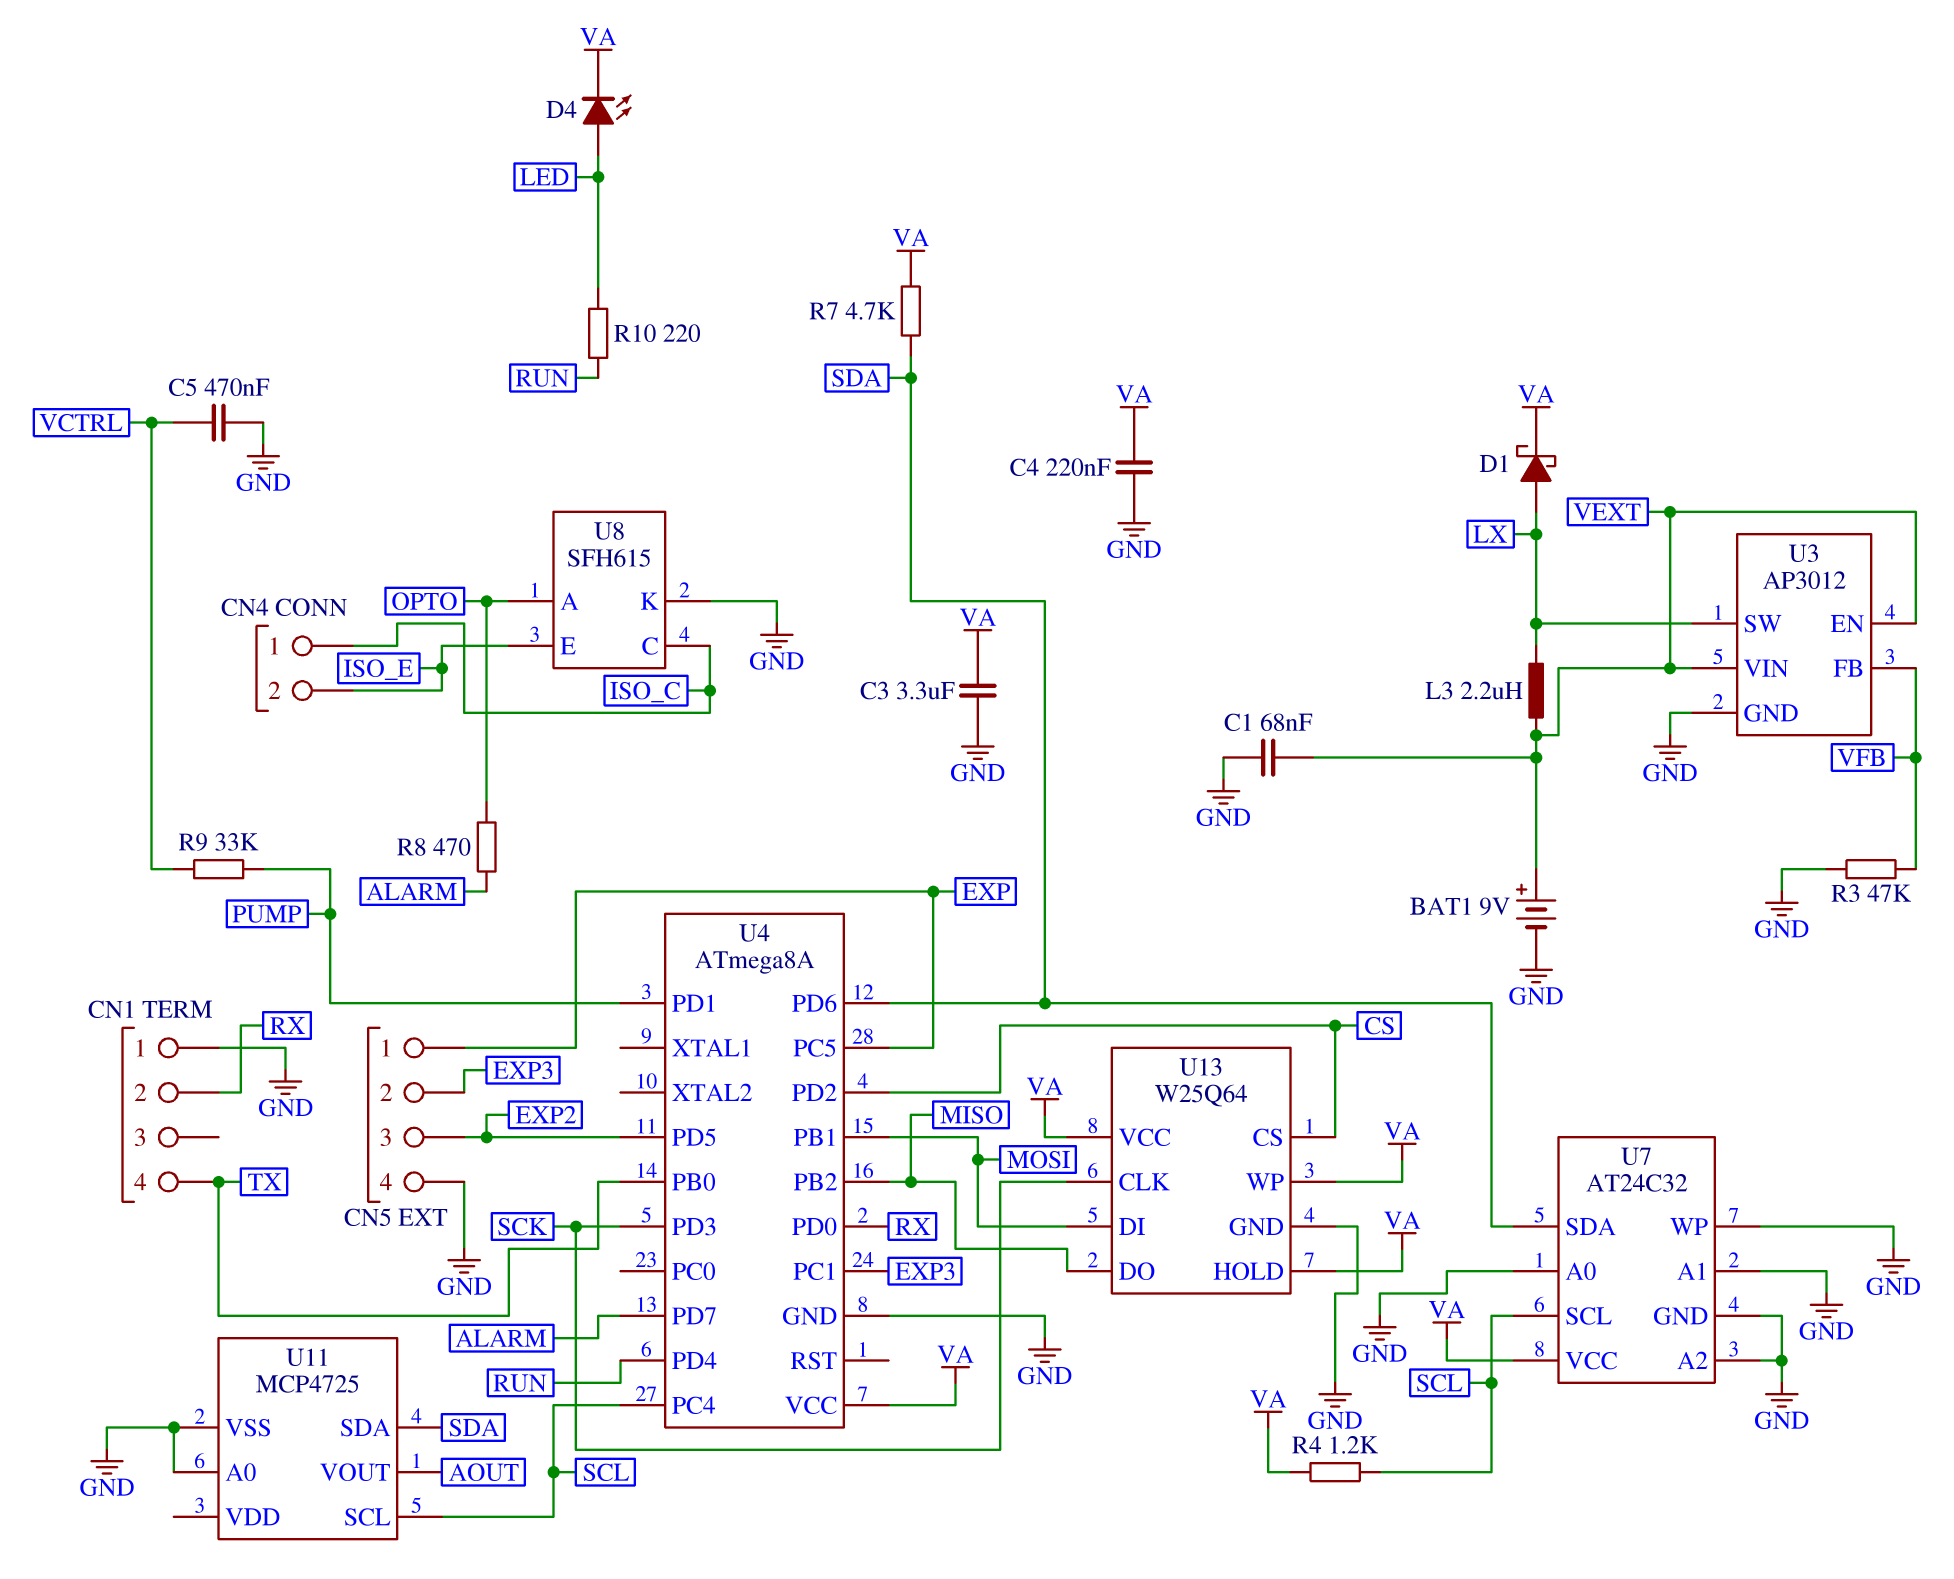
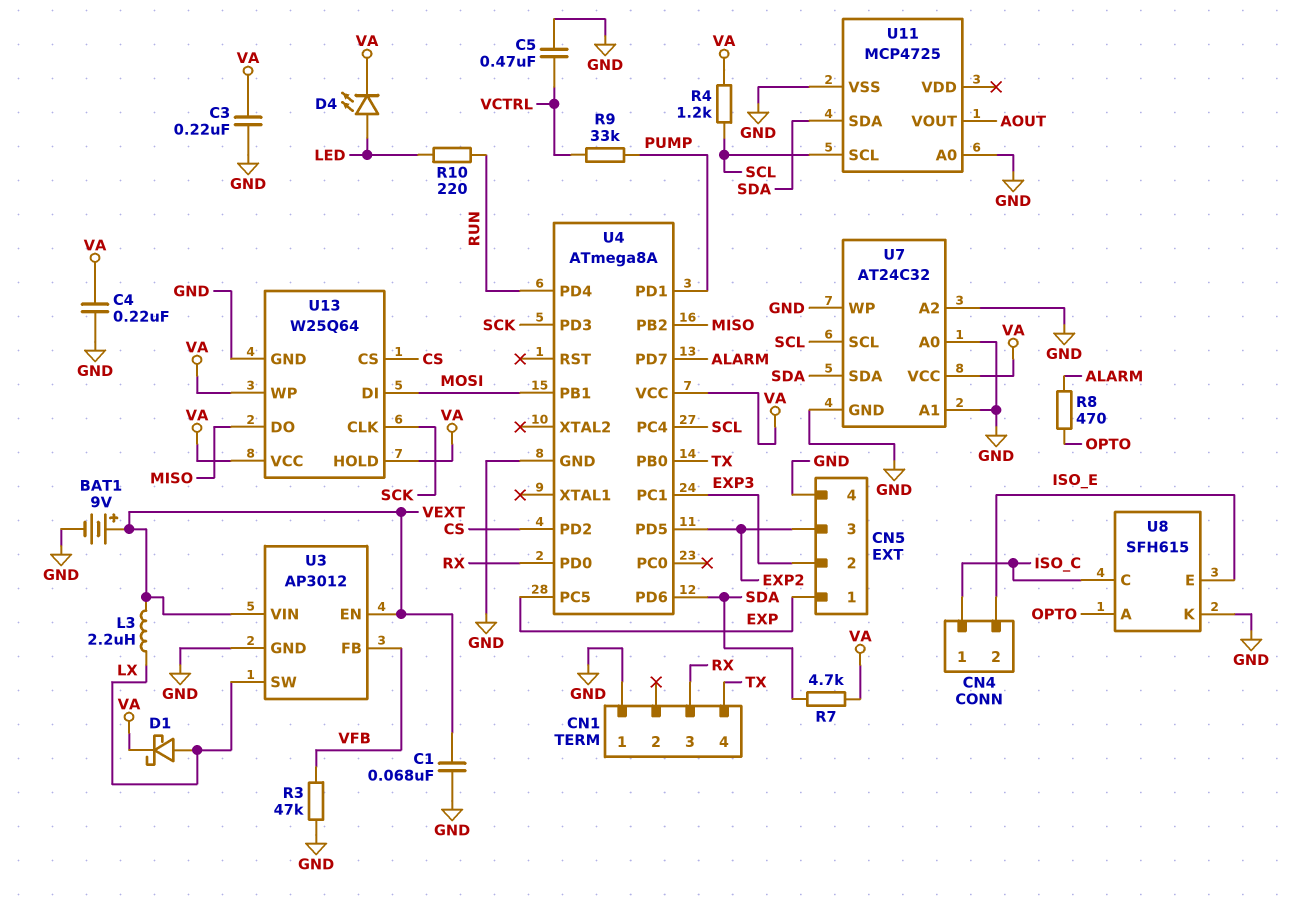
C3: 3.3uF (GND, VA) -> 220nF (GND, VA)
CN1 pin 2: RX -> none
CN1 pin 3: none -> RX

